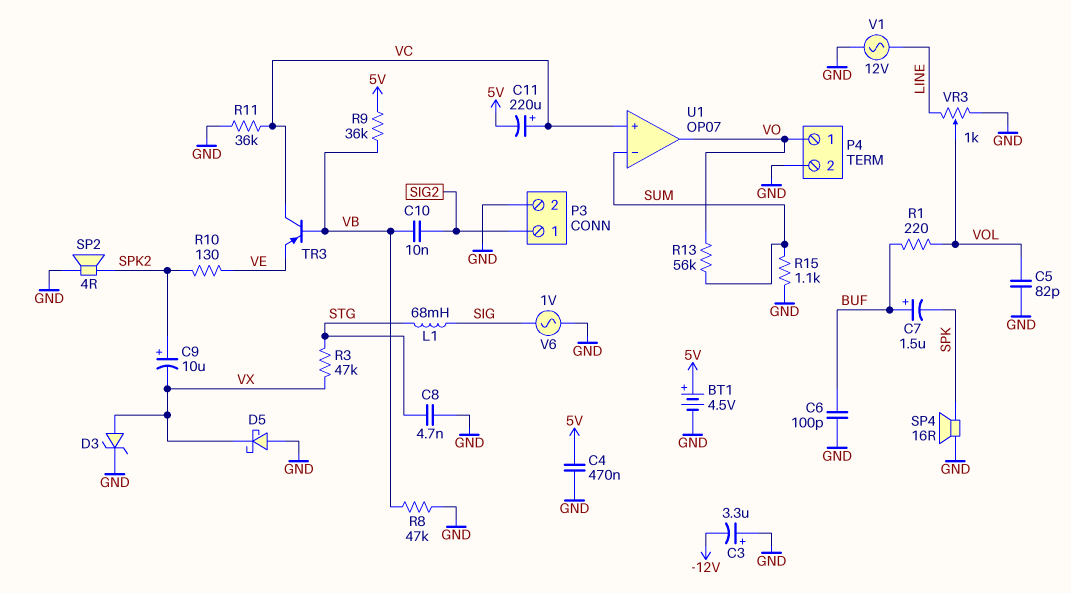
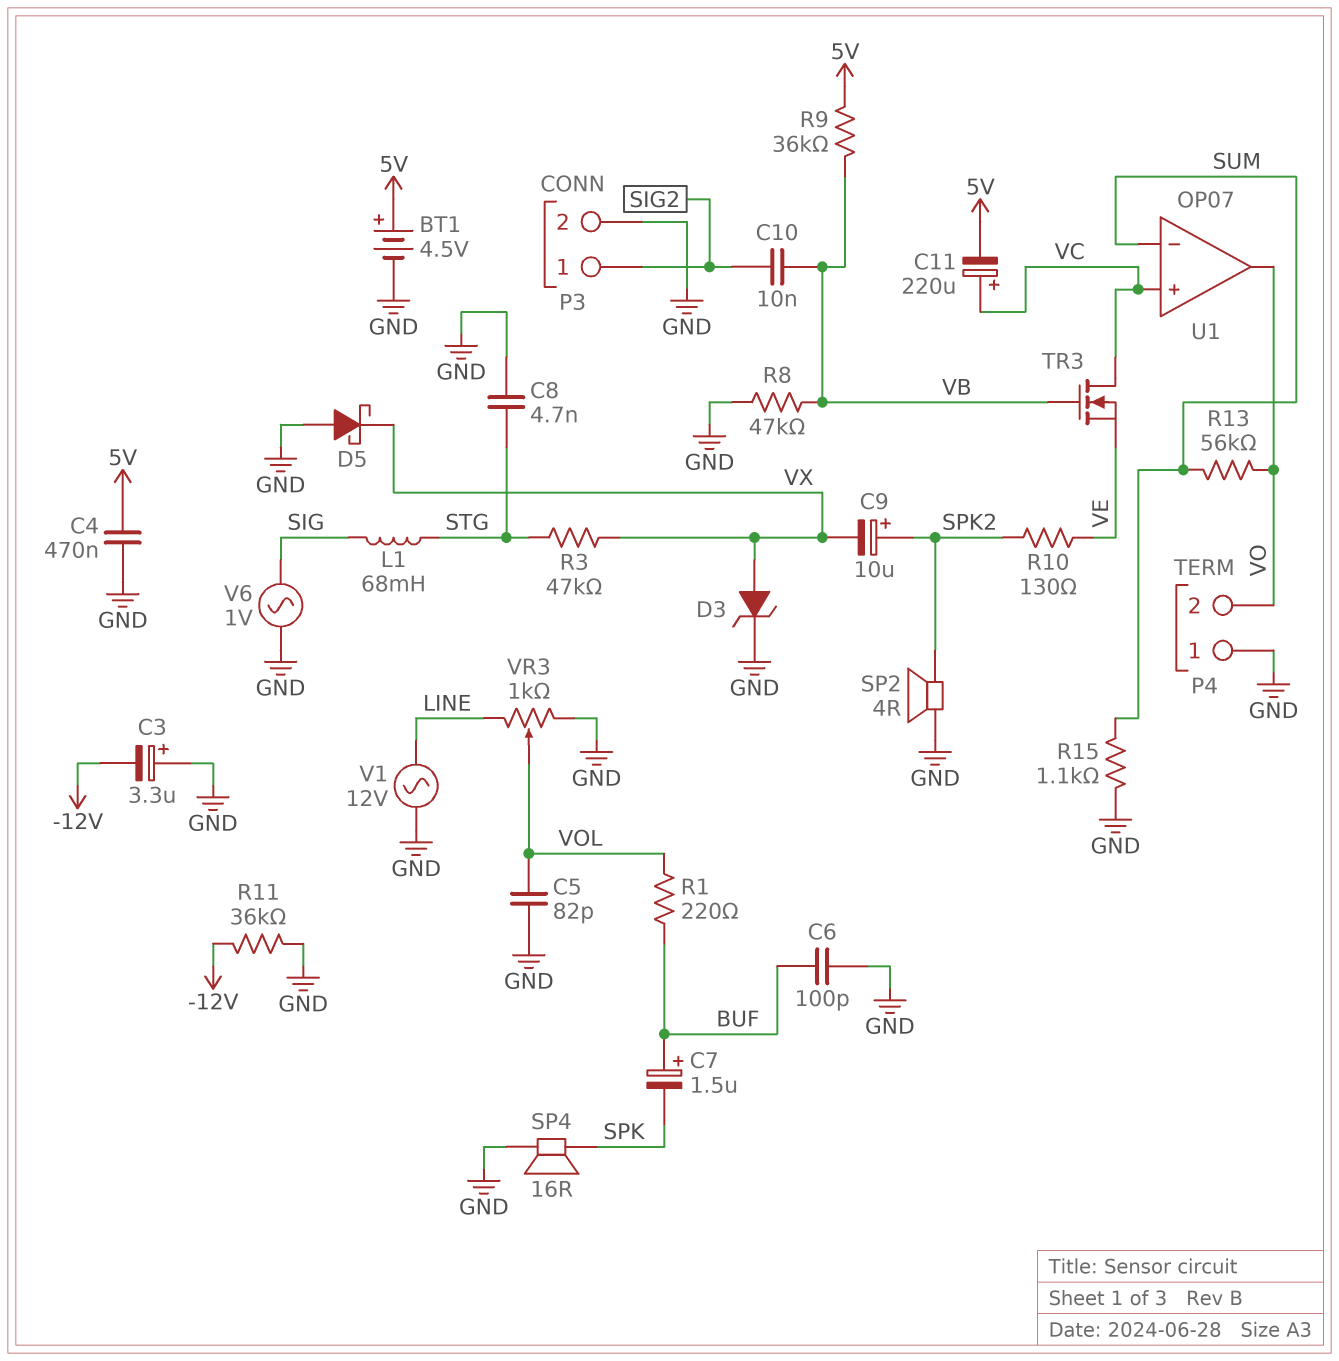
P4 pin 1: VO -> GND
P4 pin 2: GND -> VO
R11: 36k (GND, VC) -> 36k (-12V, GND)
TR3: PNP (B VB, C VC, E VE) -> NMOS (G VB, D VC, S VE)

